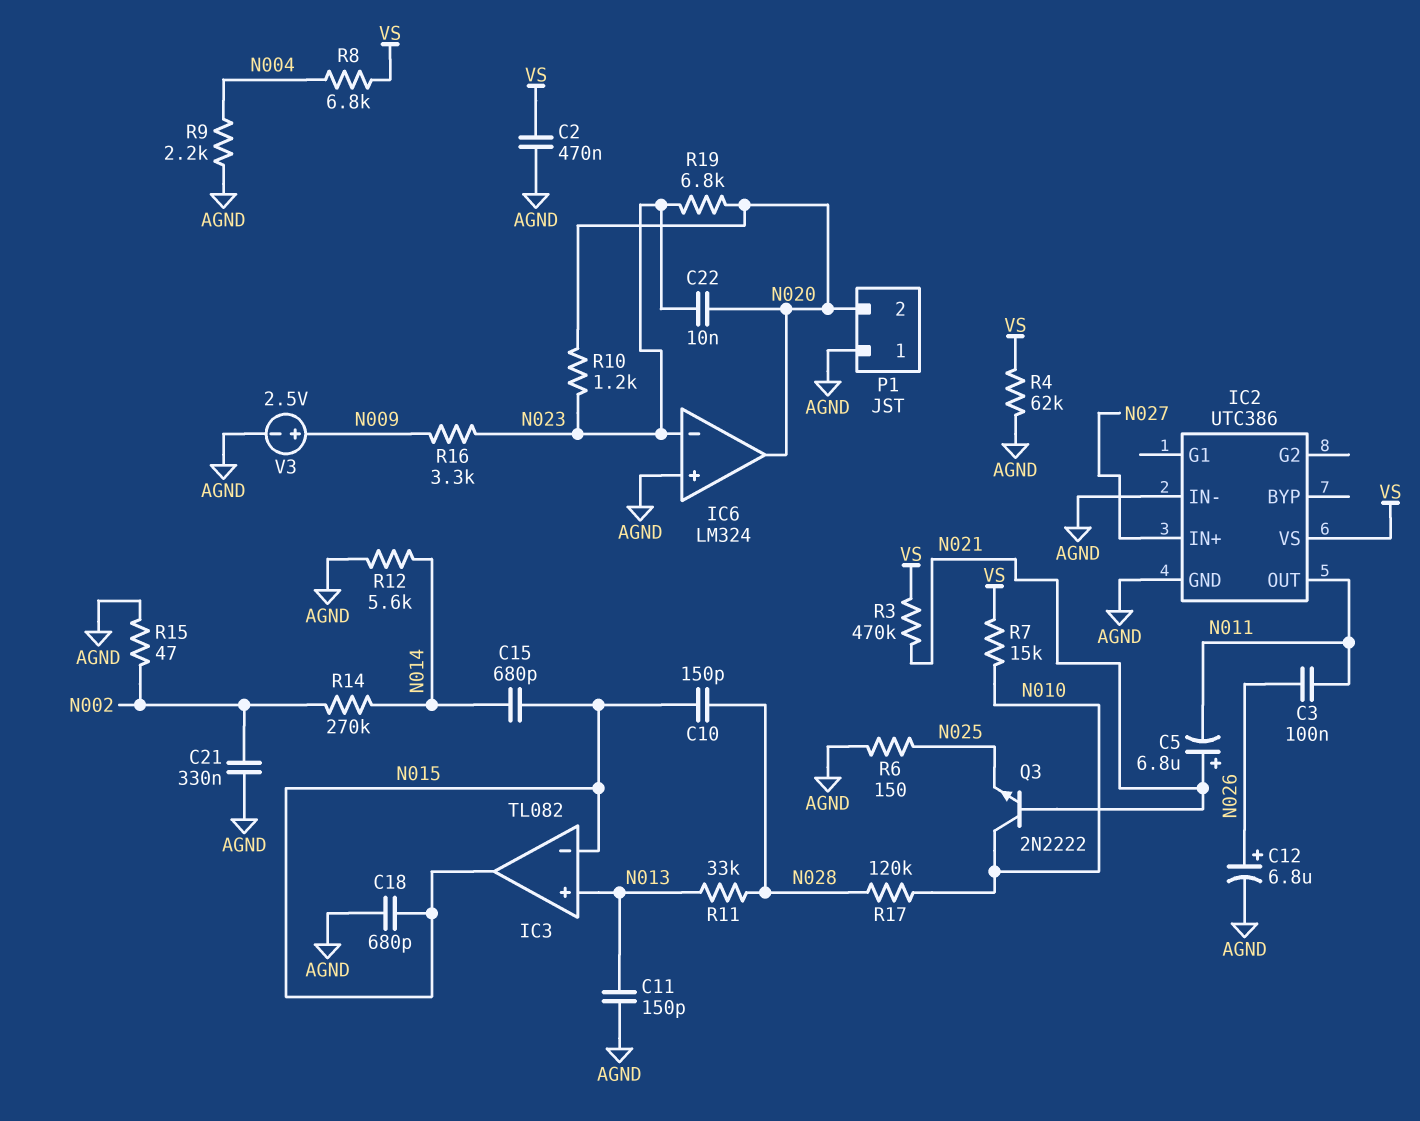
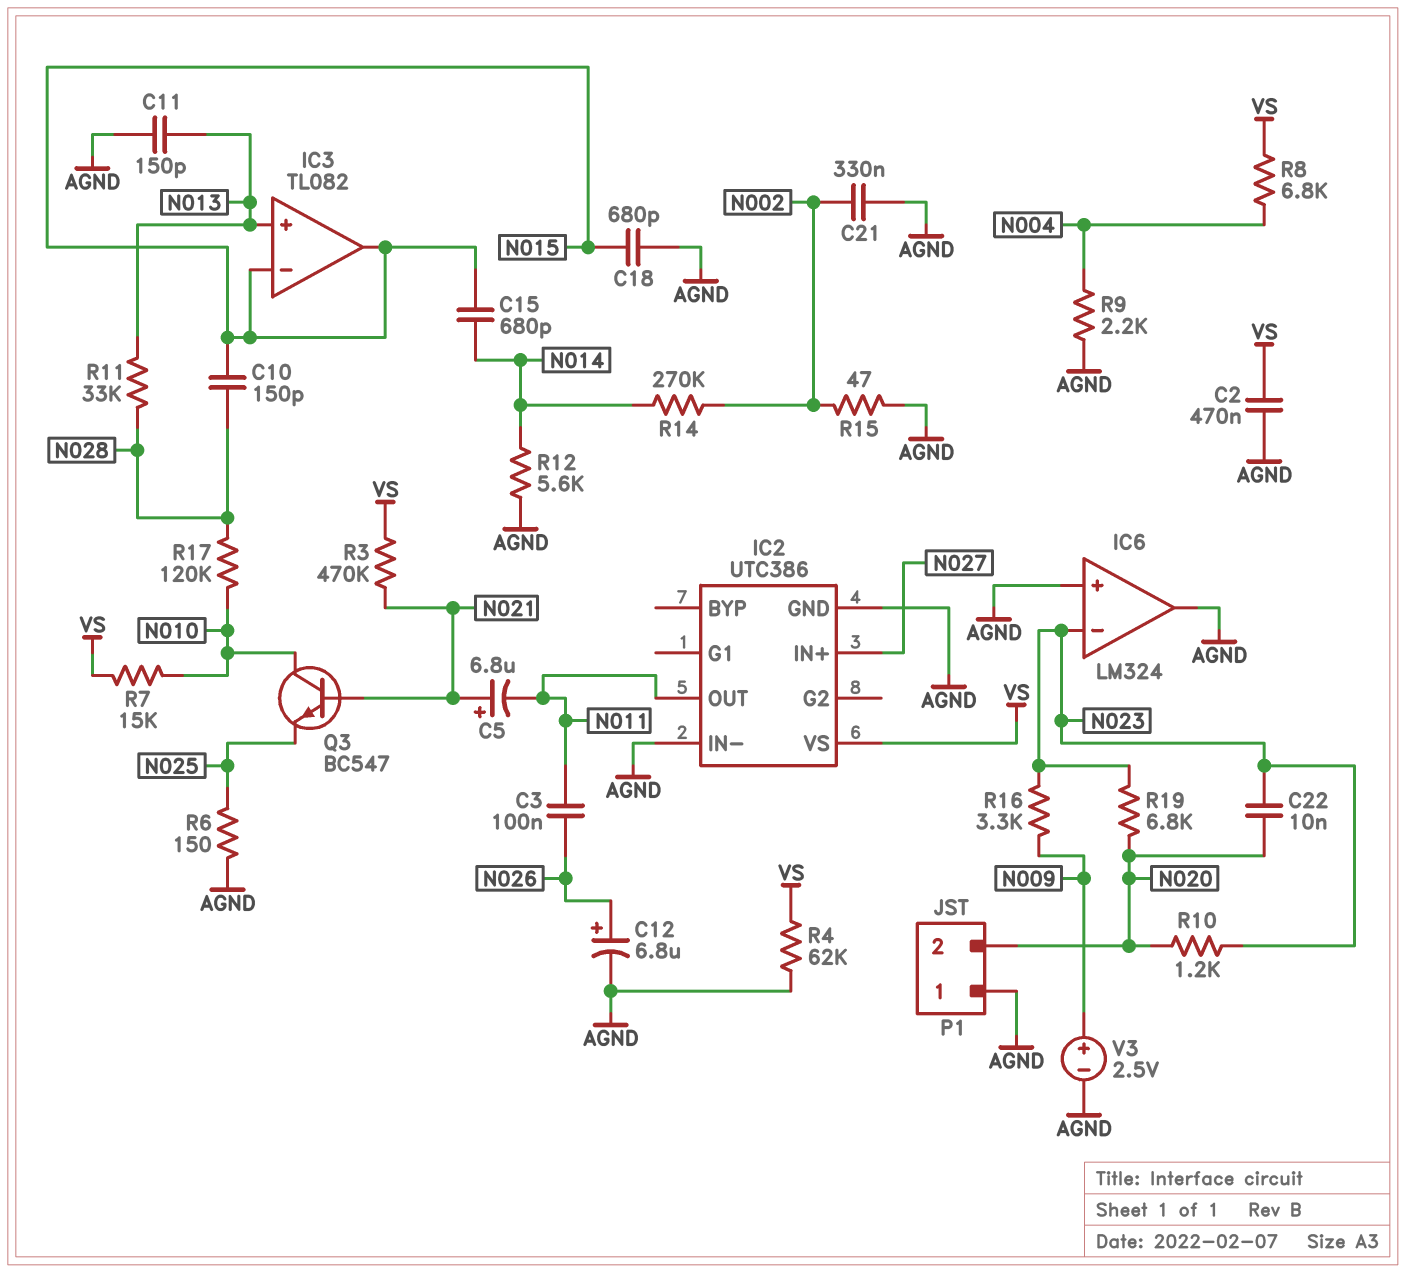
IC6 pin out: N020 -> AGND
Q3: NPN 2N2222 (B N021, C N010, E N025) -> NPN BC547 (B N021, C N010, E N025)

